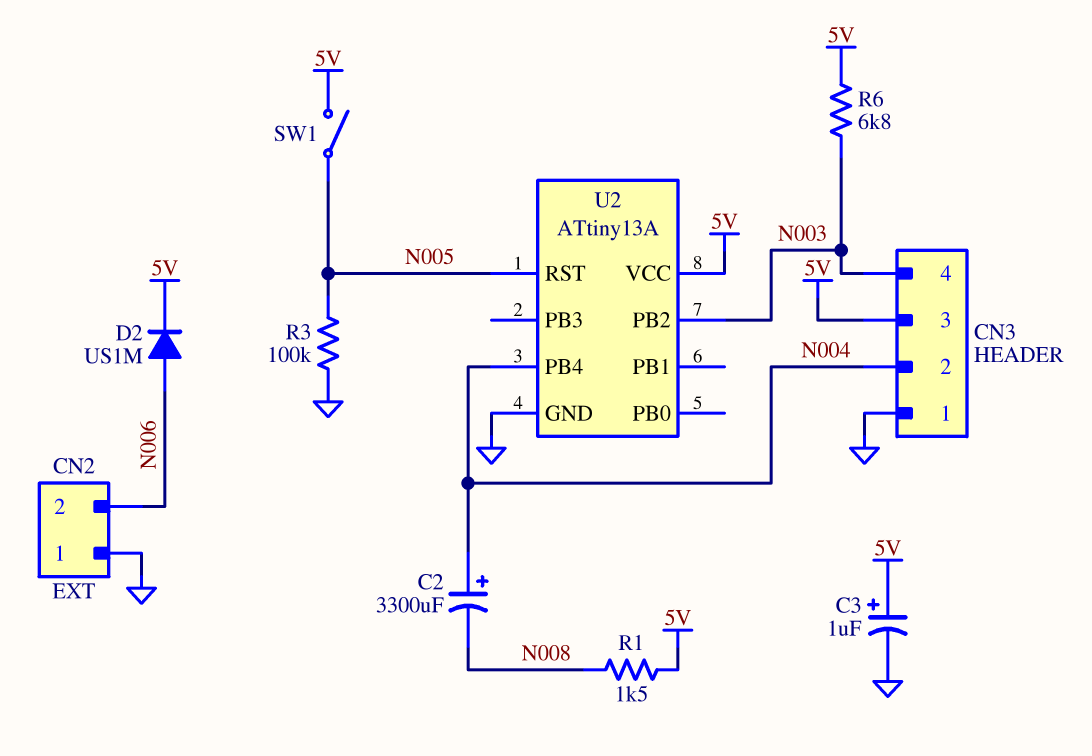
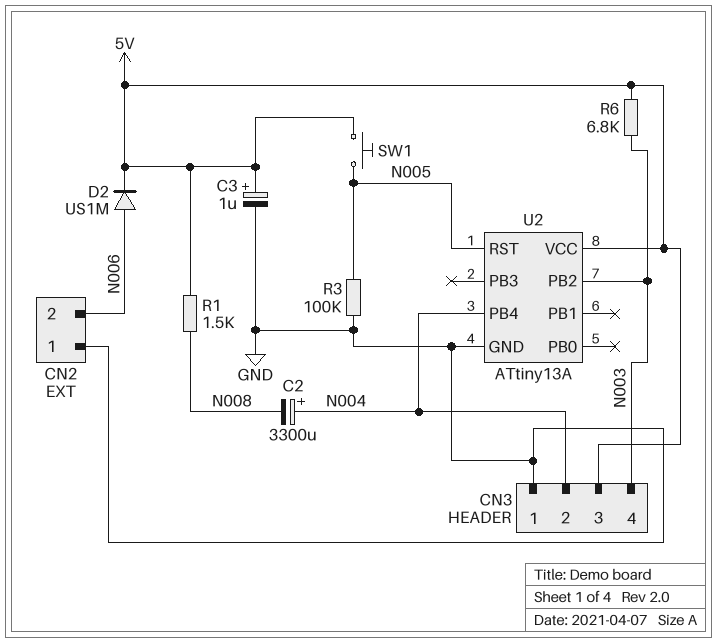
SW1: switch (5V, N005) -> button (5V, N005)

